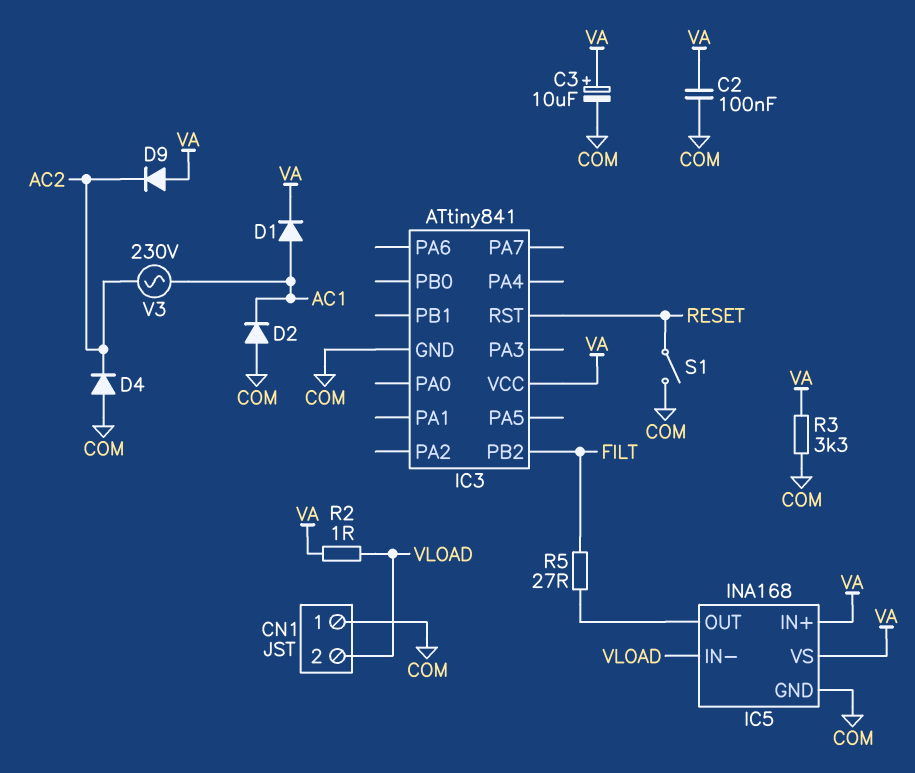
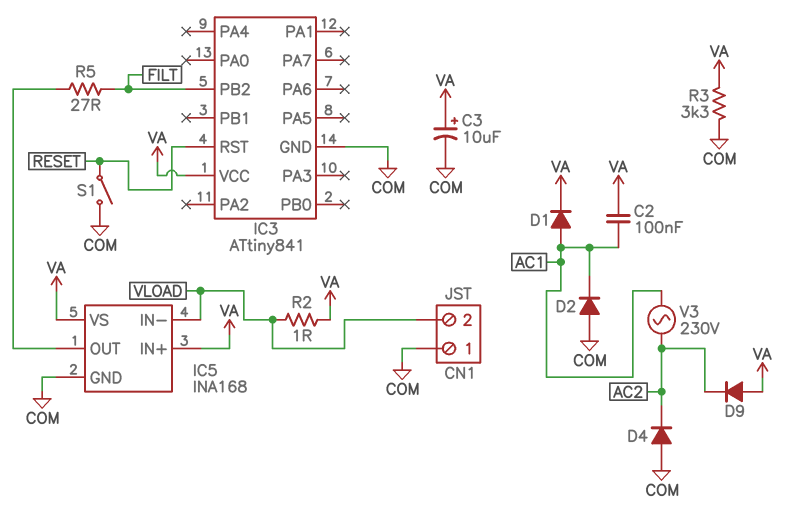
C2: 100nF (COM, VA) -> 100nF (AC1, VA)

